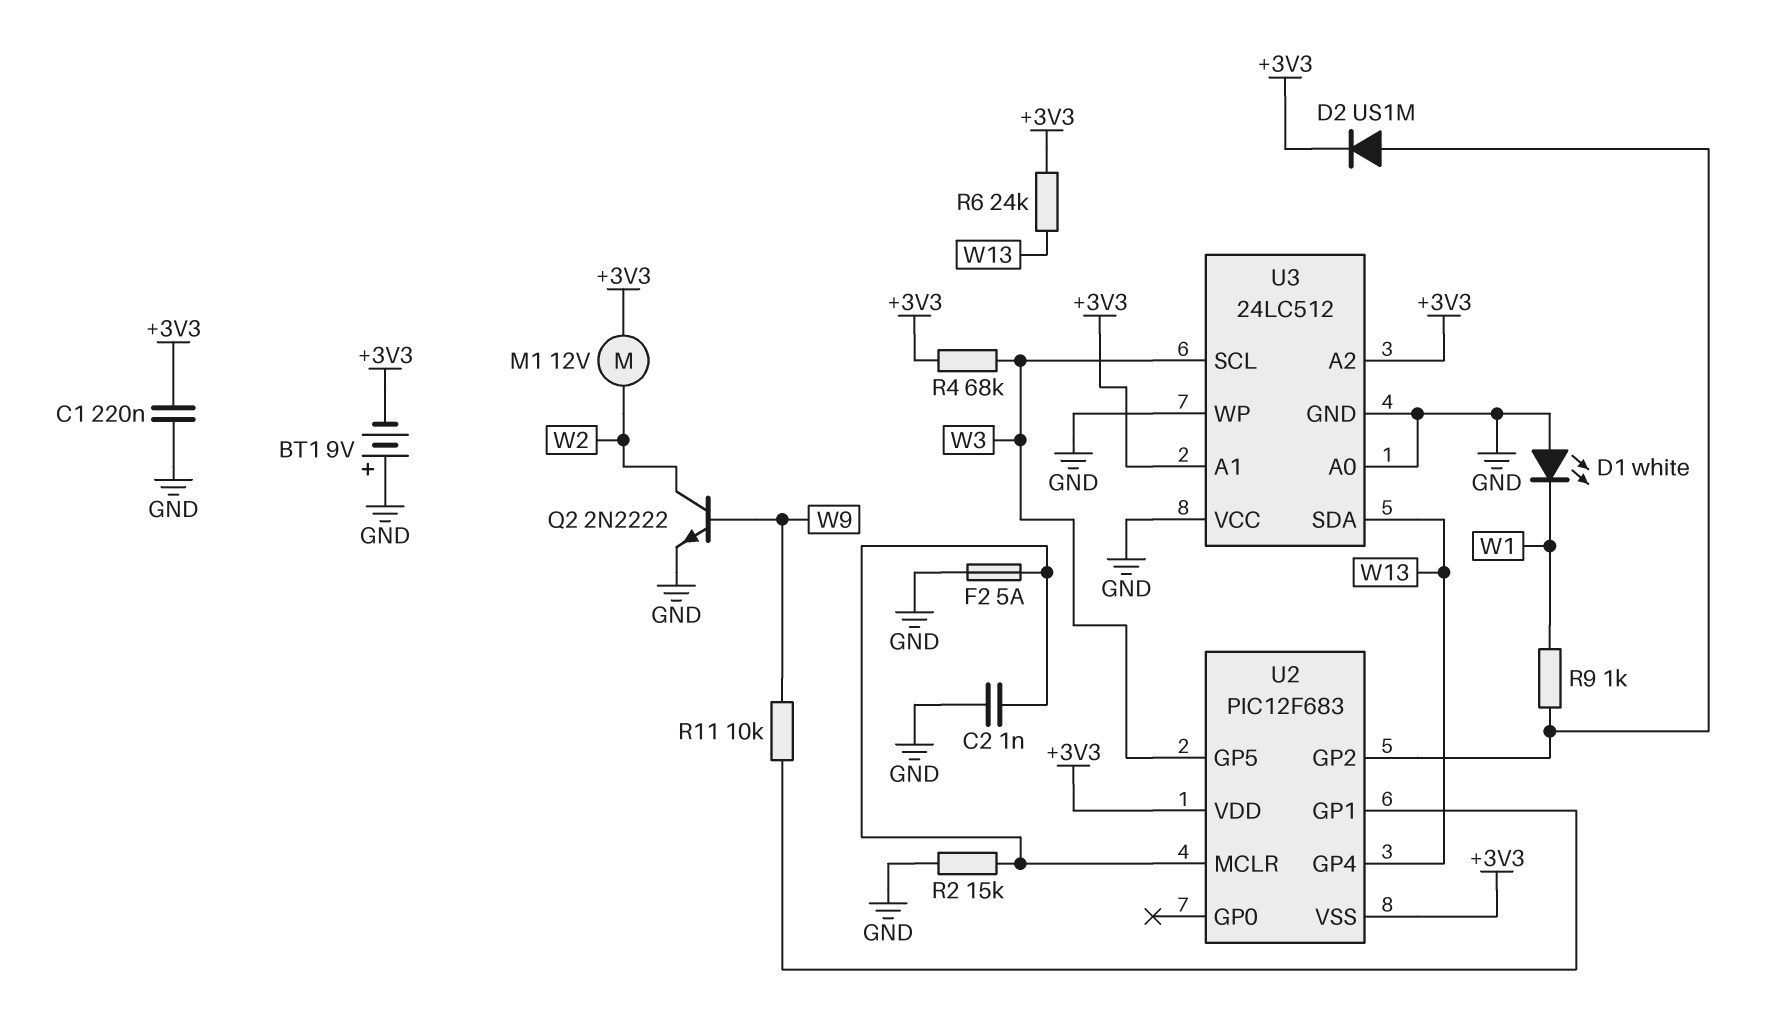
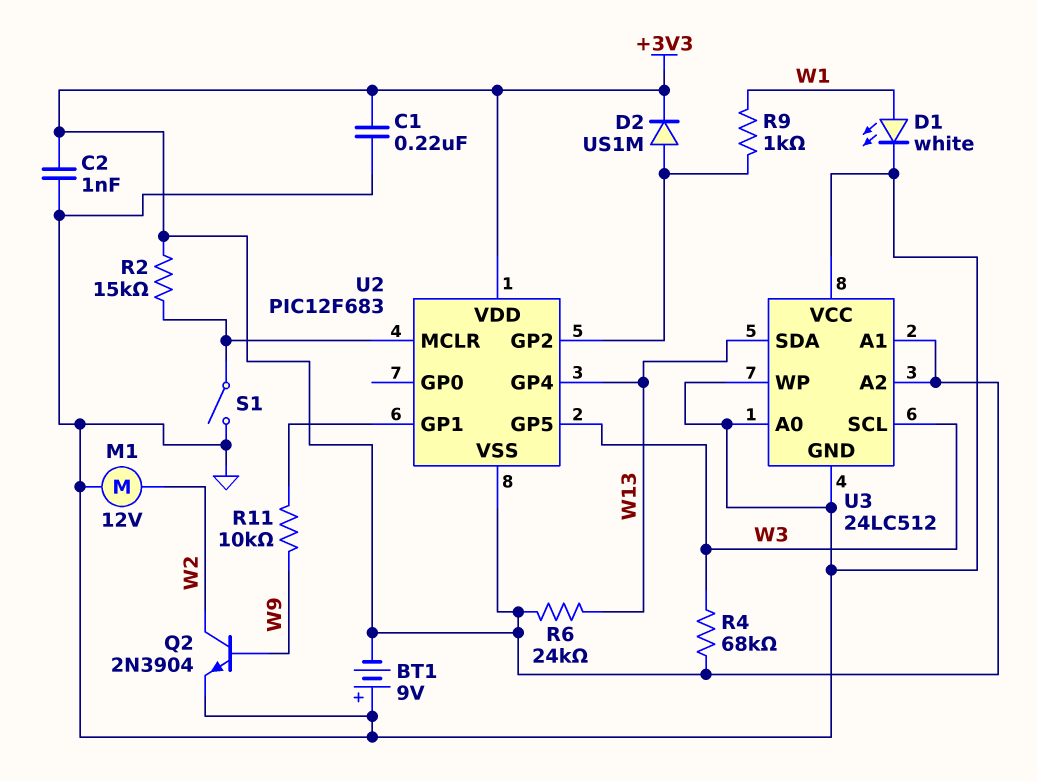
C2: 1nF (GND, U2/MCLR) -> 1nF (+3V3, GND)
D1: LED white (A GND, K W1) -> LED white (A W1, K GND)
F2: 5A (GND, U2/MCLR) -> none
M1: motor 12V (+3V3, W2) -> motor 12V (GND, W2)
Q2: NPN 2N2222 (B W9, C W2, E GND) -> NPN 2N3904 (B W9, C W2, E GND)
R2: 15k (GND, U2/MCLR) -> 15k (+3V3, U2/MCLR)
S1: none -> switch (GND, U2/MCLR)

